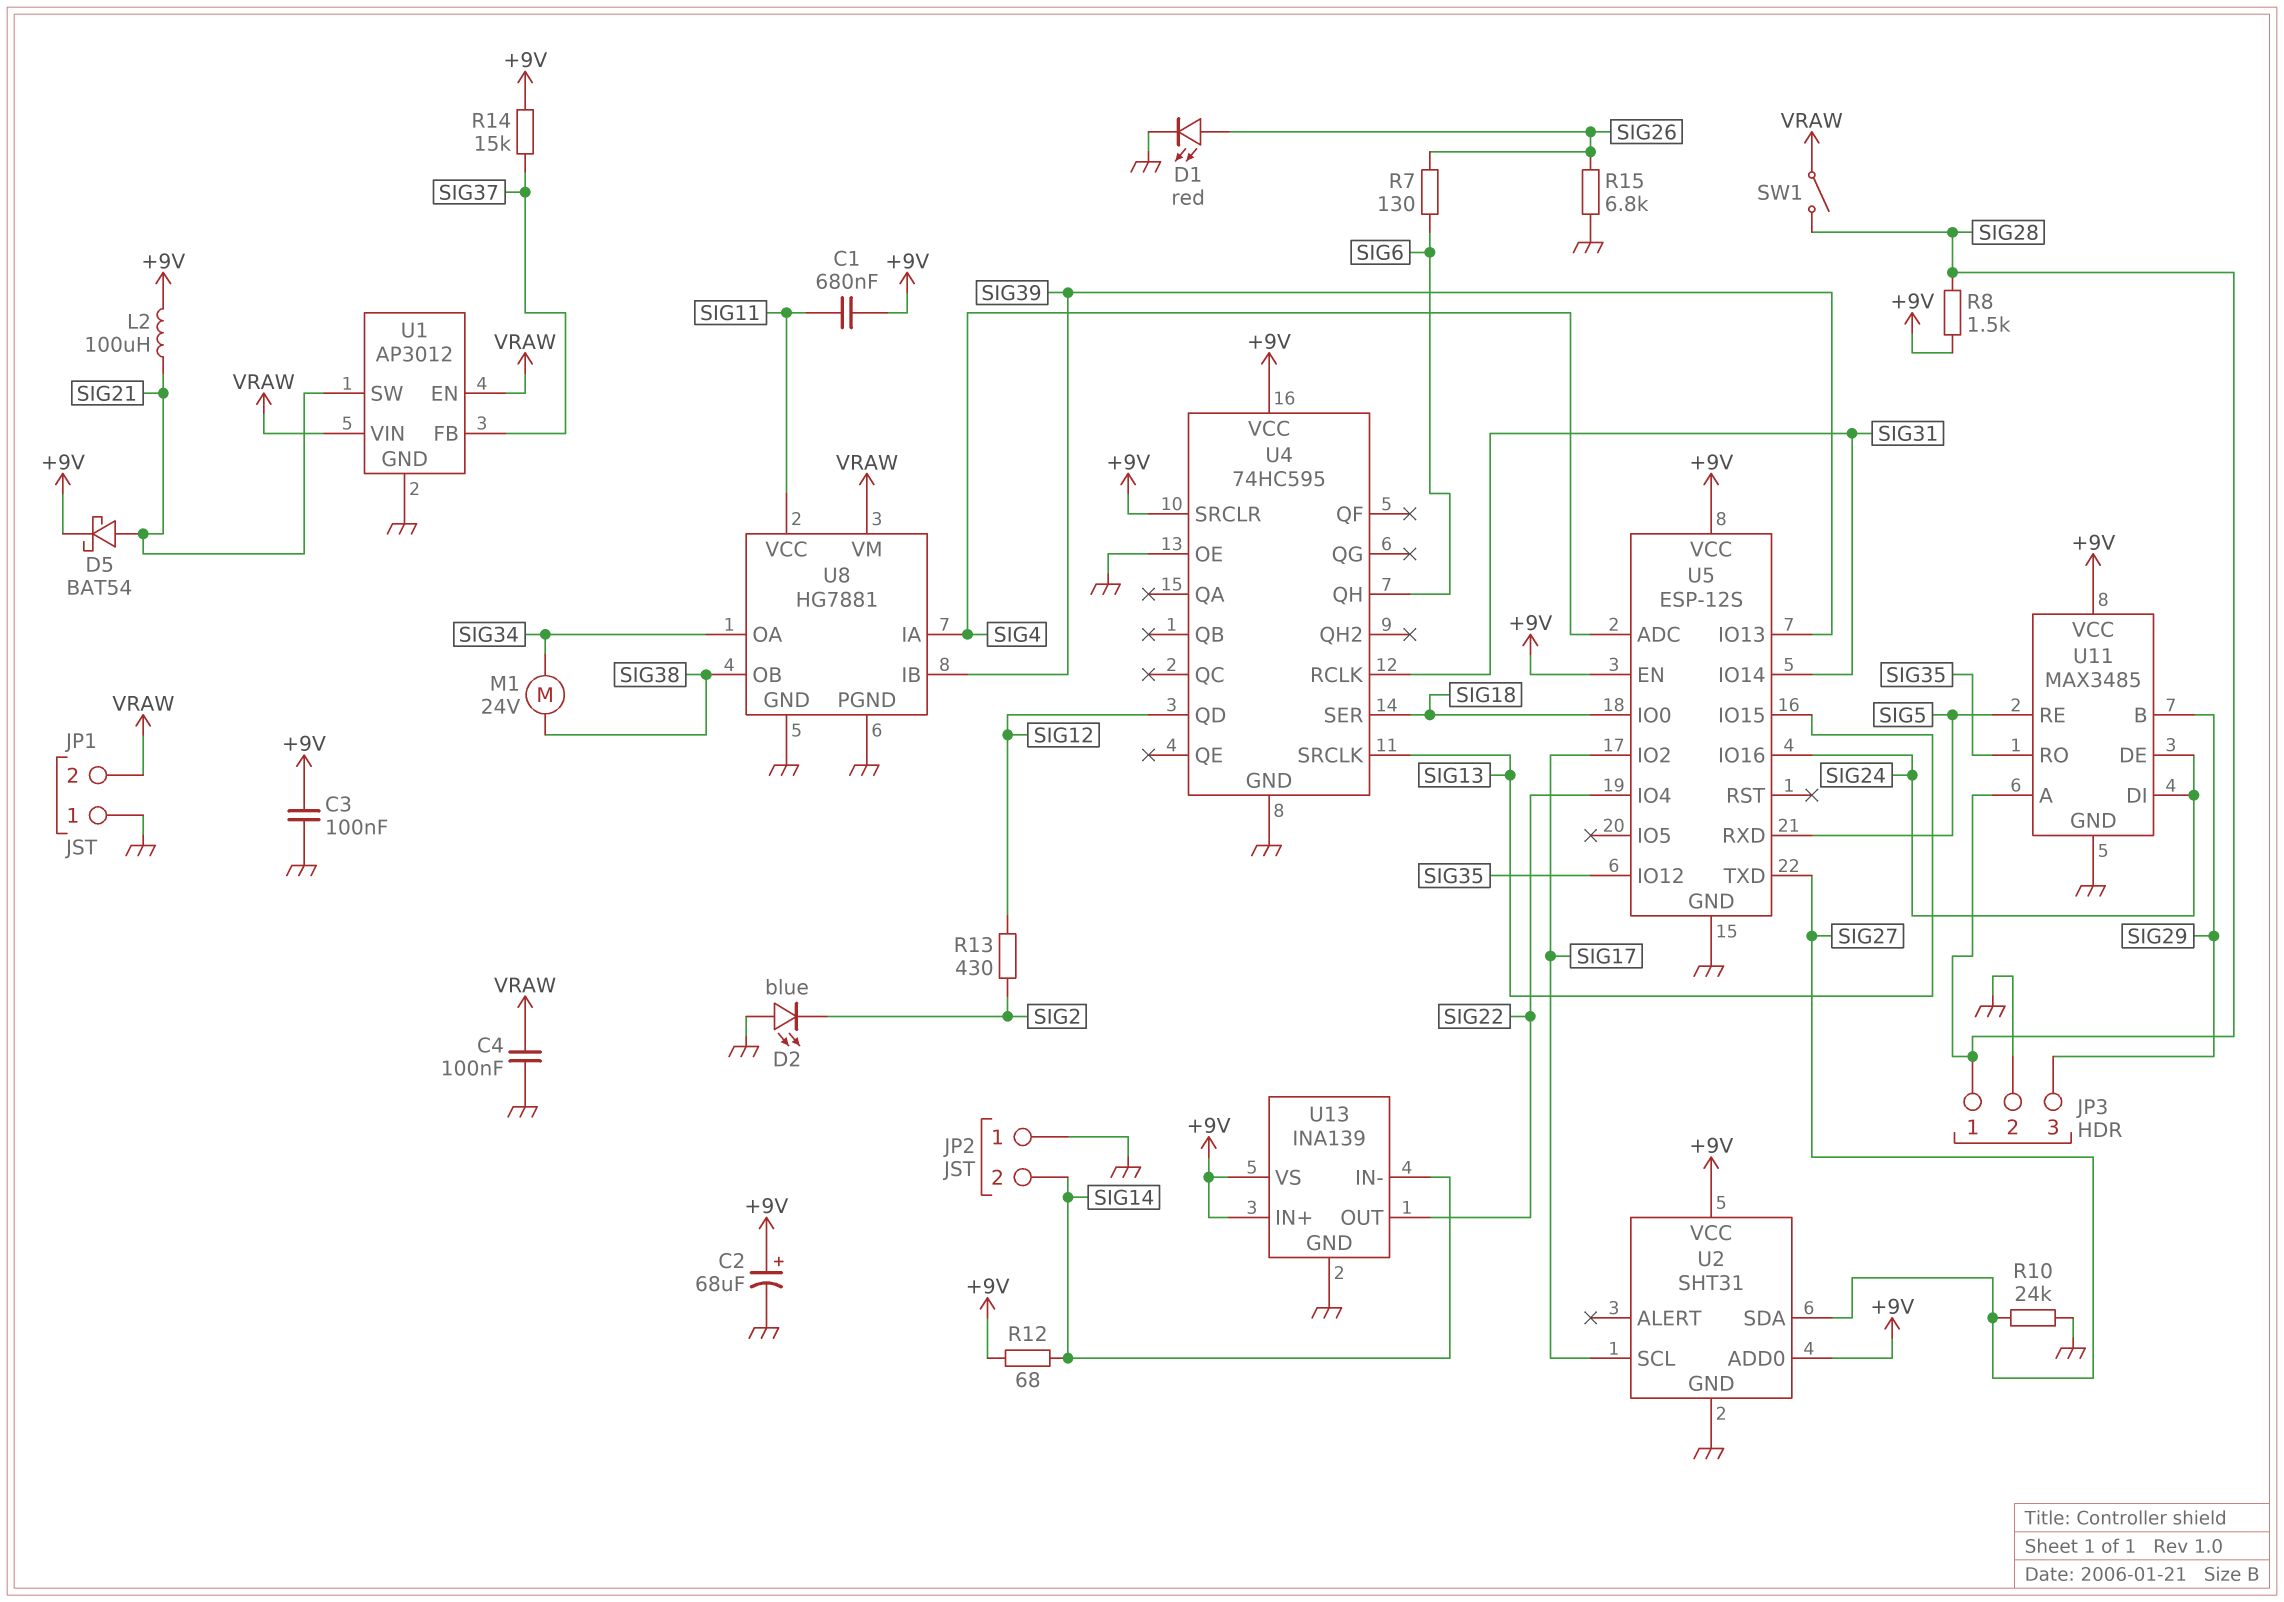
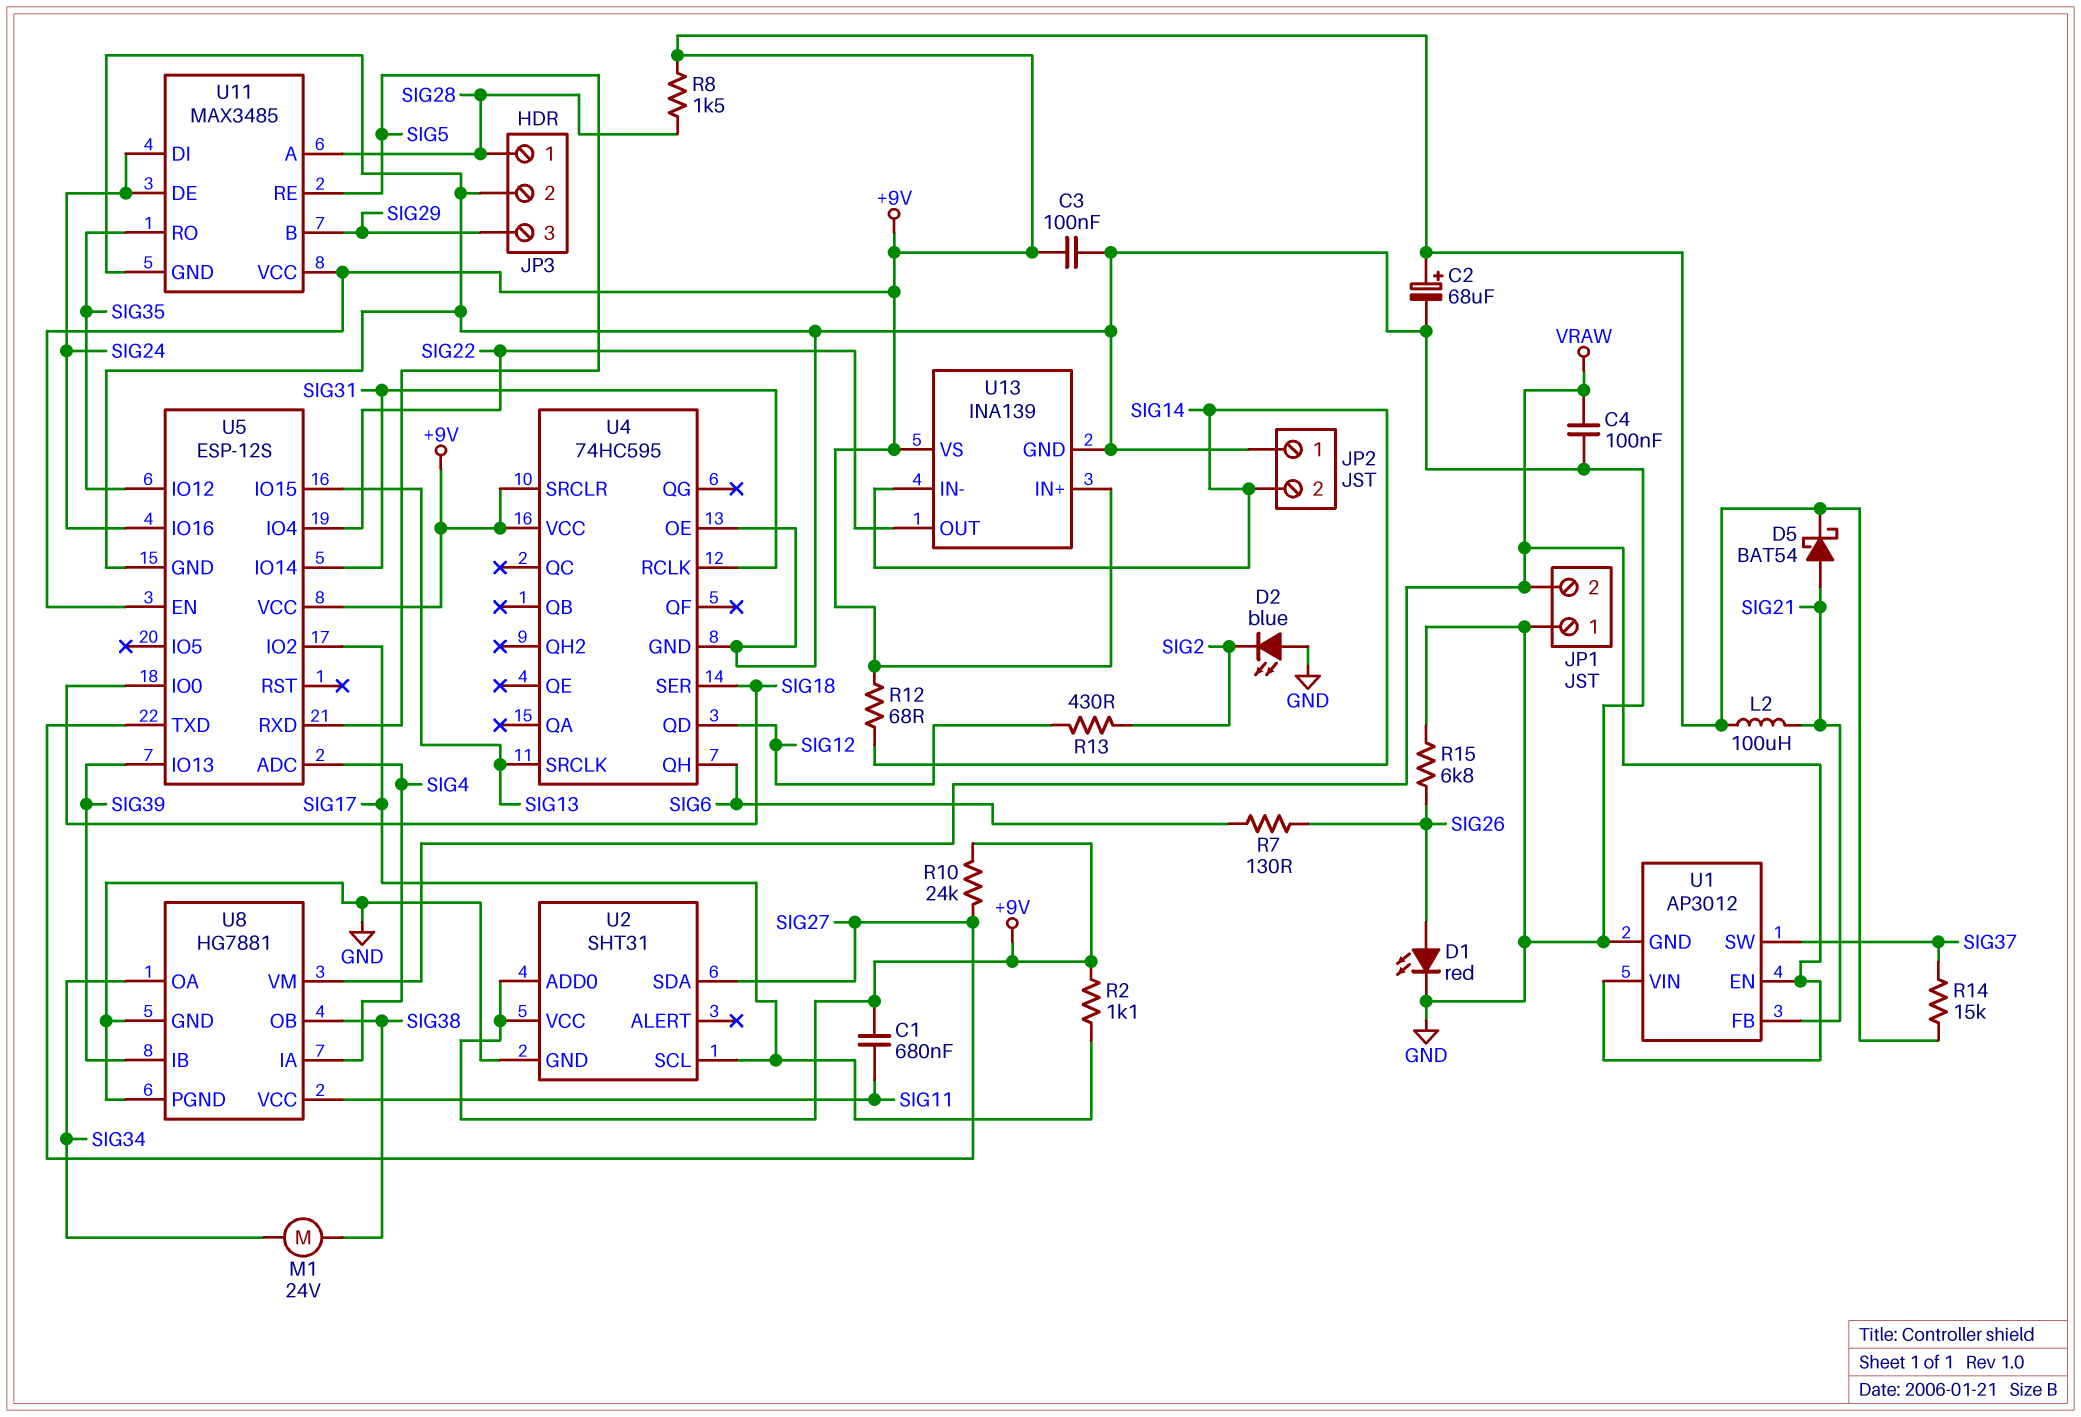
R2: none -> 1.1k (+9V, SIG17)
R10: 24k (GND, SIG27) -> 24k (+9V, SIG27)
SW1: switch (SIG28, VRAW) -> none
U1 pin FB: SIG37 -> SIG21
U1 pin SW: SIG21 -> SIG37

